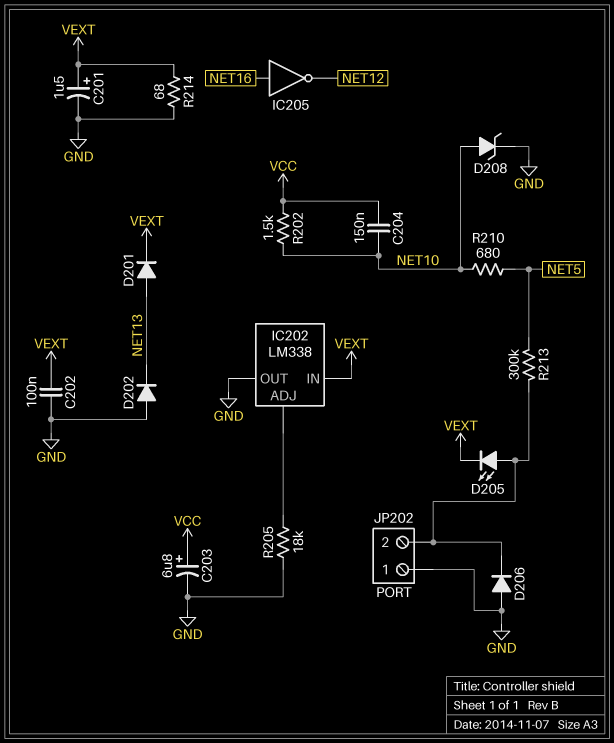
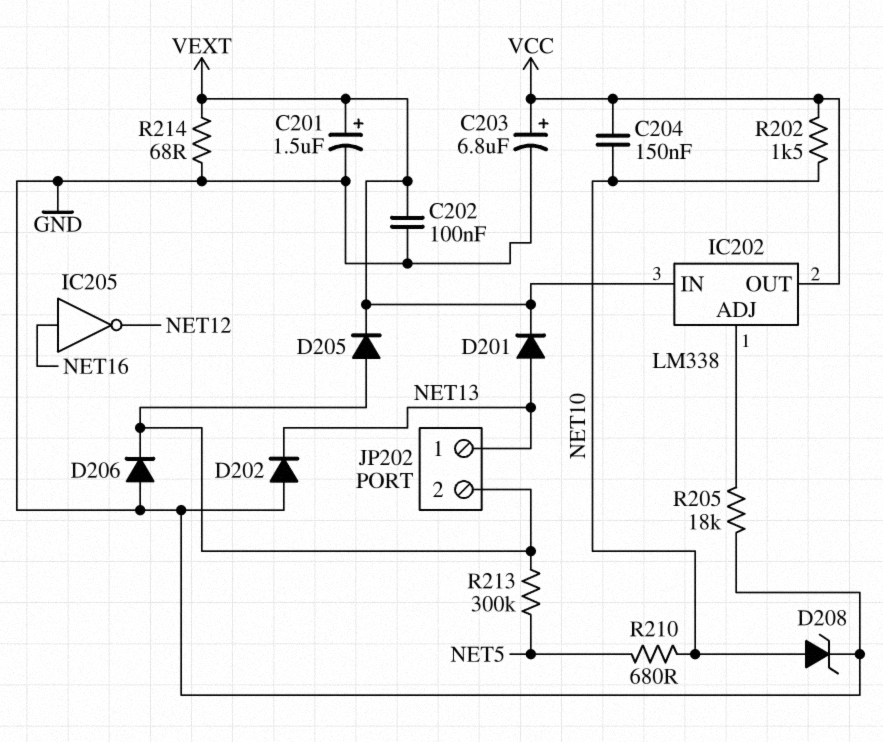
D205: LED (A JP202/2, K VEXT) -> diode (A JP202/2, K VEXT)
IC202 pin OUT: GND -> VCC
JP202 pin 1: GND -> NET13

